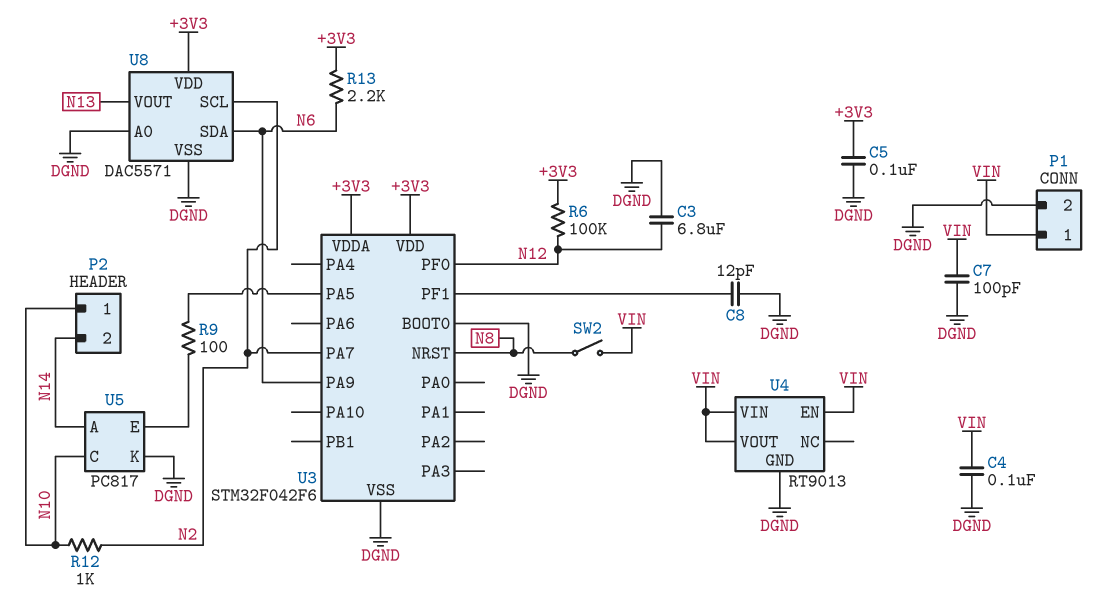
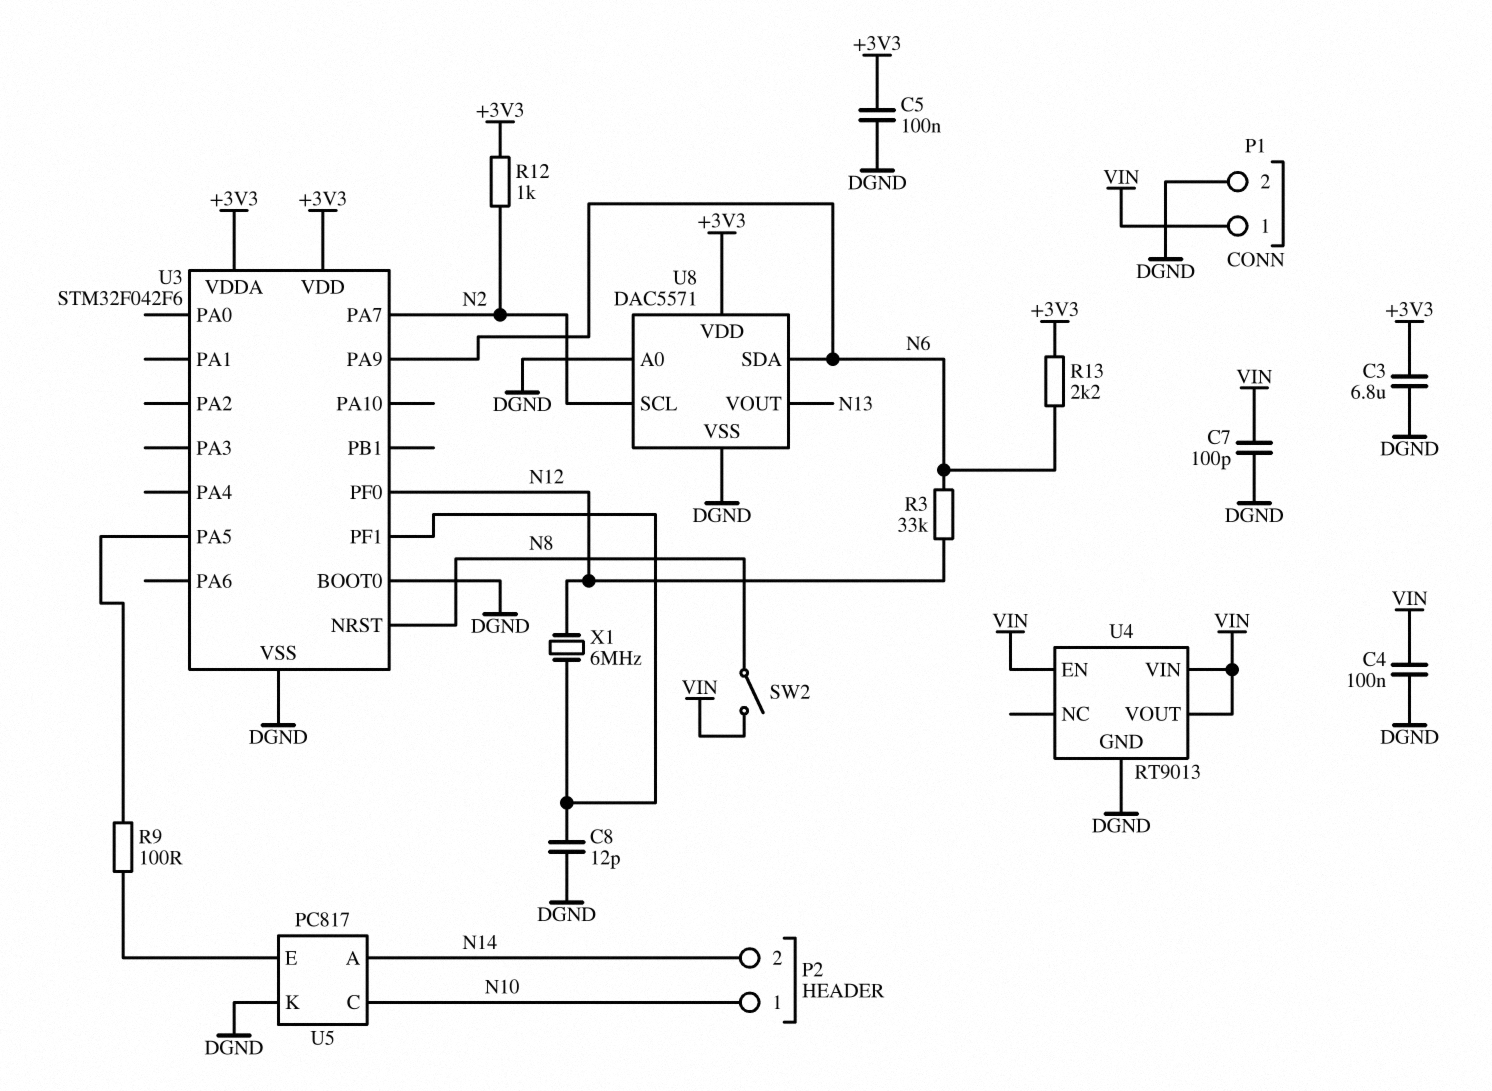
C3: 6.8uF (DGND, N12) -> 6.8uF (+3V3, DGND)
R3: none -> 33k (N6, N12)
R6: 100k (+3V3, N12) -> none
R12: 1k (N2, N10) -> 1k (+3V3, N2)
X1: none -> 6MHz (N12, U3/PF1)

